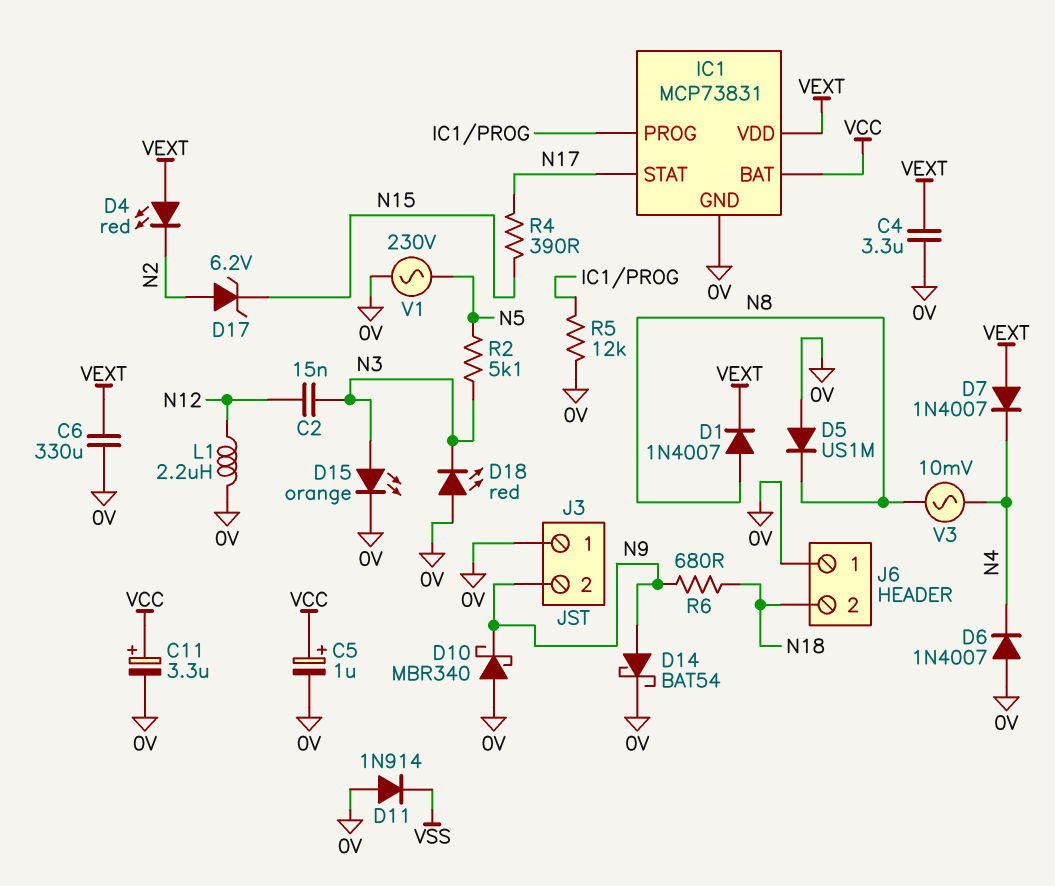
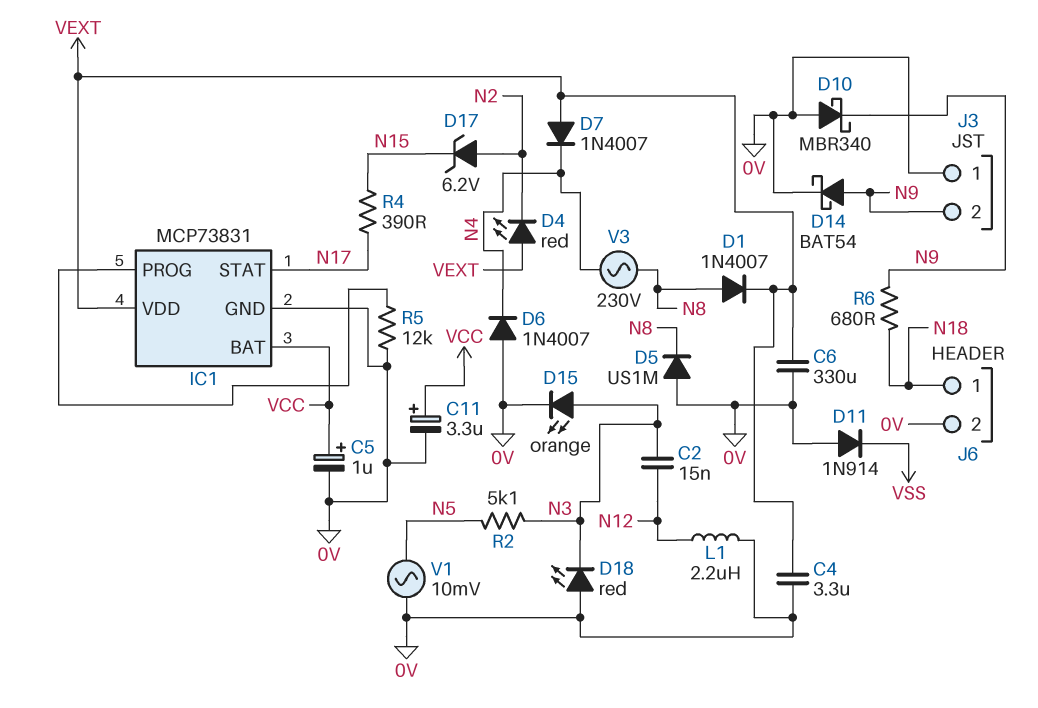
J6 pin 1: 0V -> N18
J6 pin 2: N18 -> 0V
V1: AC 230V (0V, N5) -> AC 10mV (0V, N5)
V3: AC 10mV (N4, N8) -> AC 230V (N4, N8)

